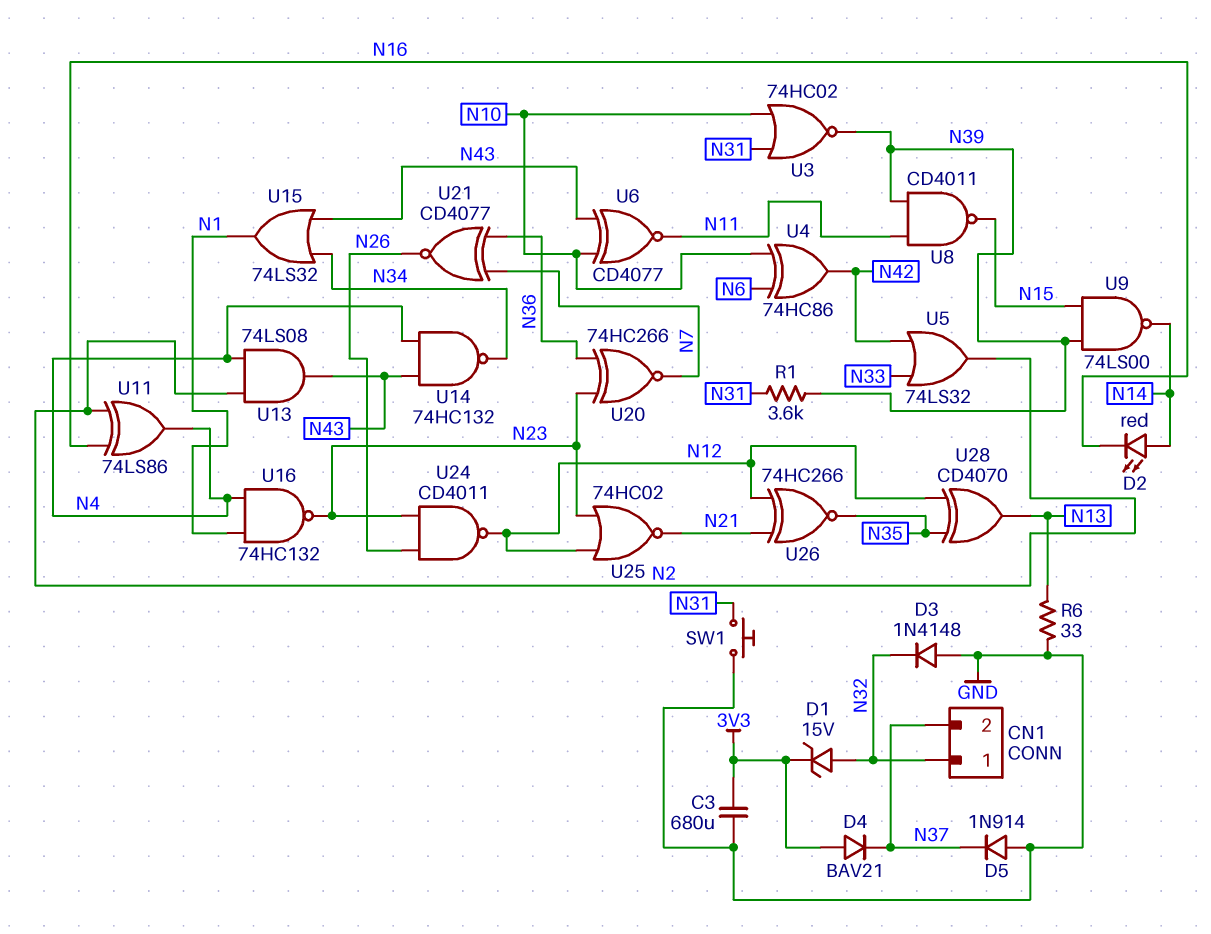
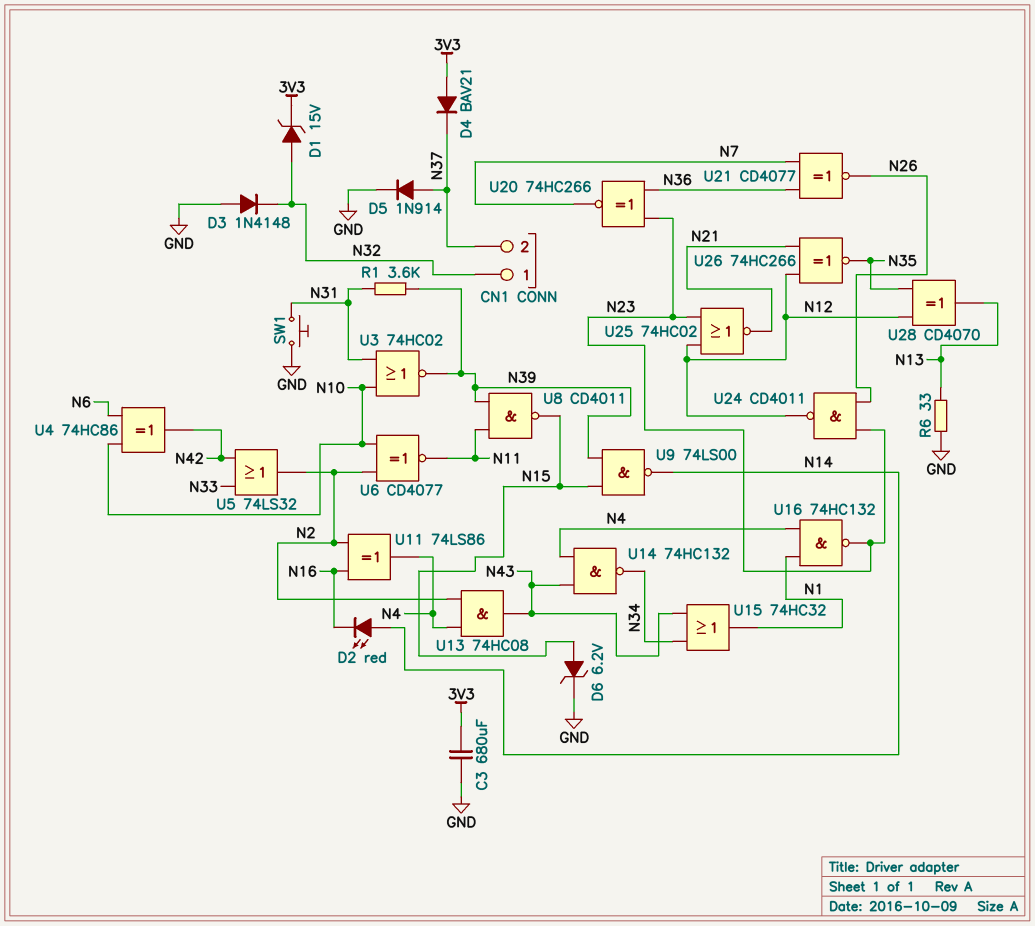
D5: diode 1N914 (A GND, K N37) -> diode 1N914 (A N37, K GND)
D6: none -> zener 6.2V (A N15, K GND)
U6: XNOR CD4077 (in N10, in N43, out N11) -> XNOR CD4077 (in N2, in N10, out N11)
U13: AND 74LS08 (in N2, in N4, out N43) -> AND 74HC08 (in N2, in N4, out N43)
U15: OR 74LS32 (in N34, in N43, out N1) -> OR 74HC32 (in N34, in N43, out N1)

